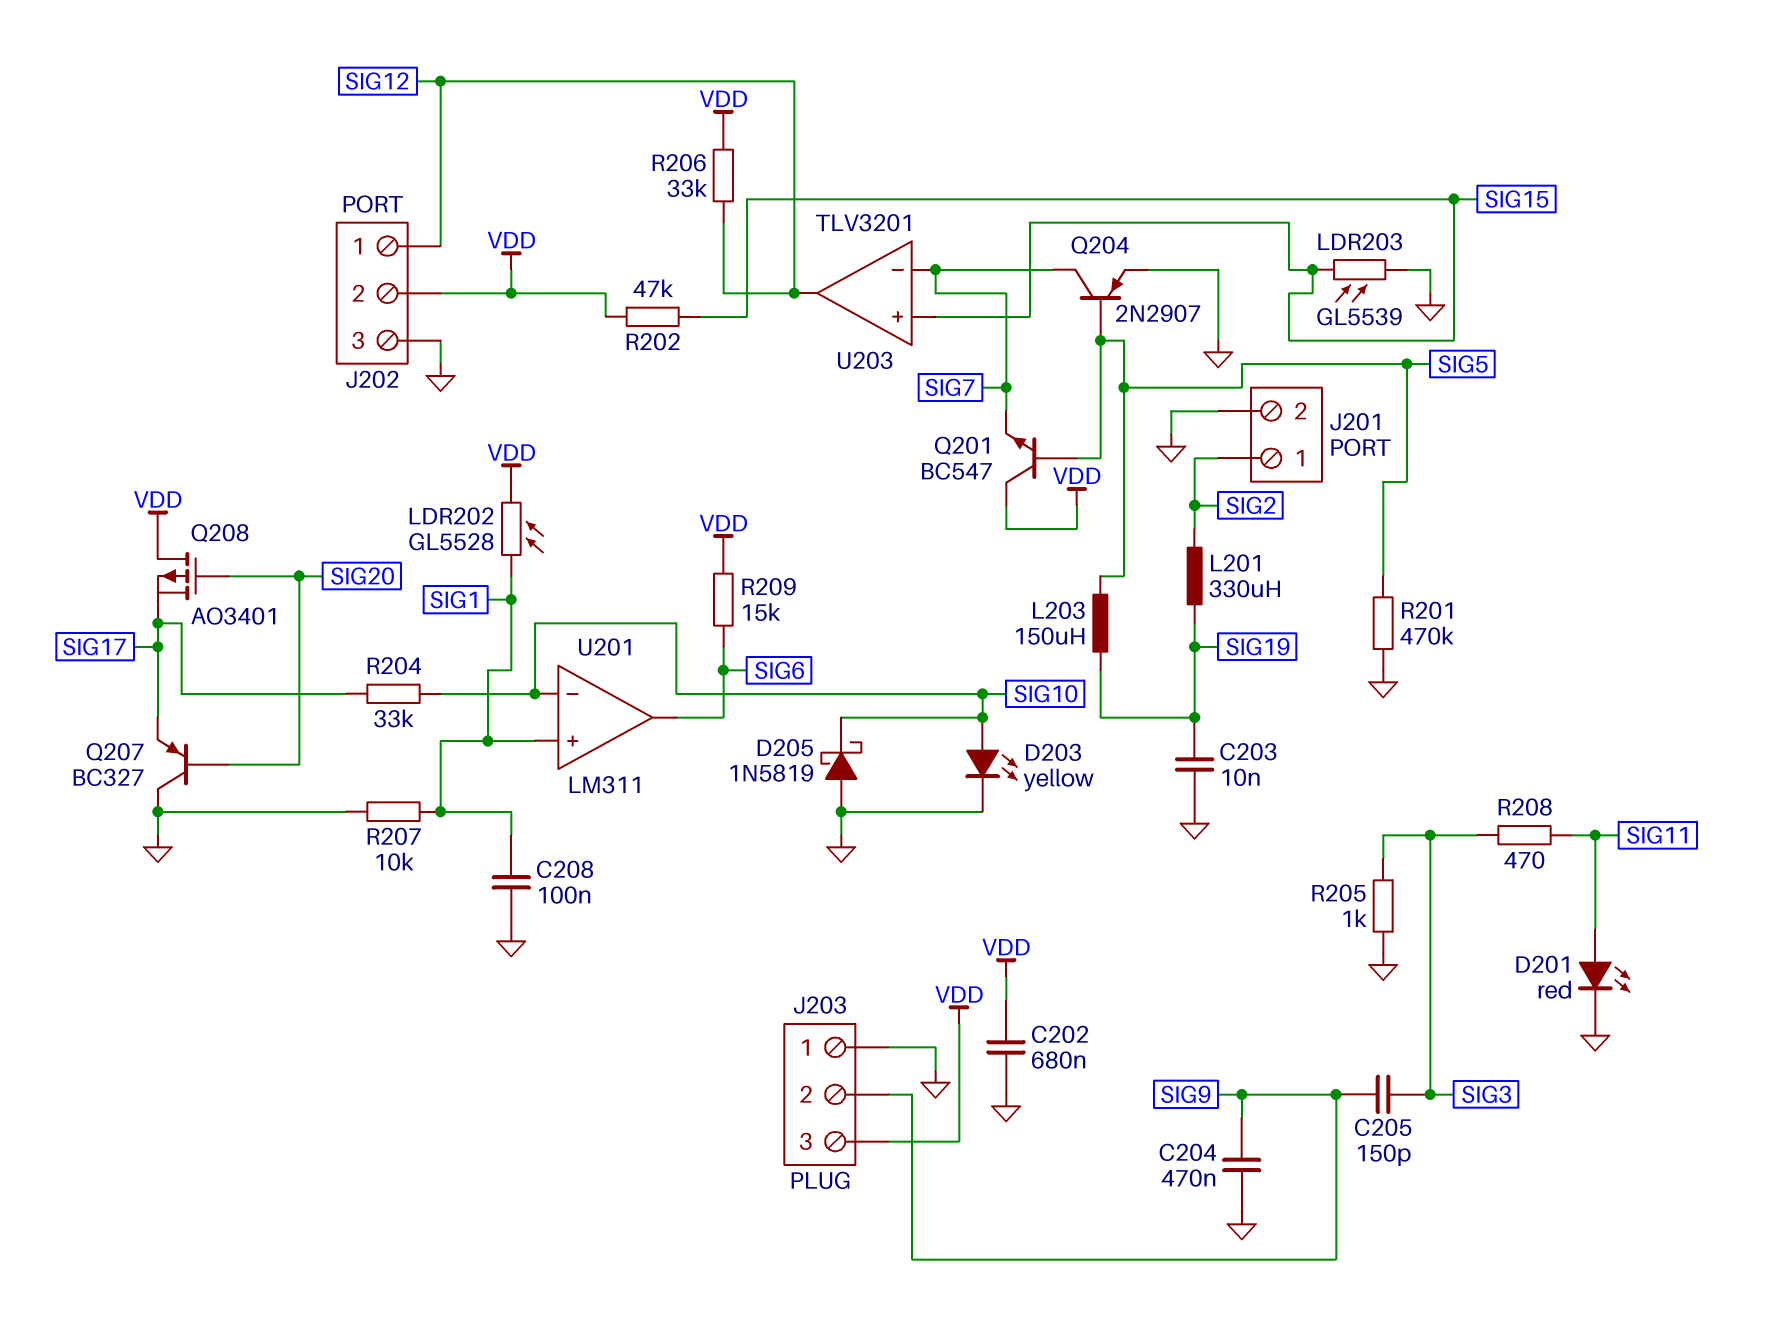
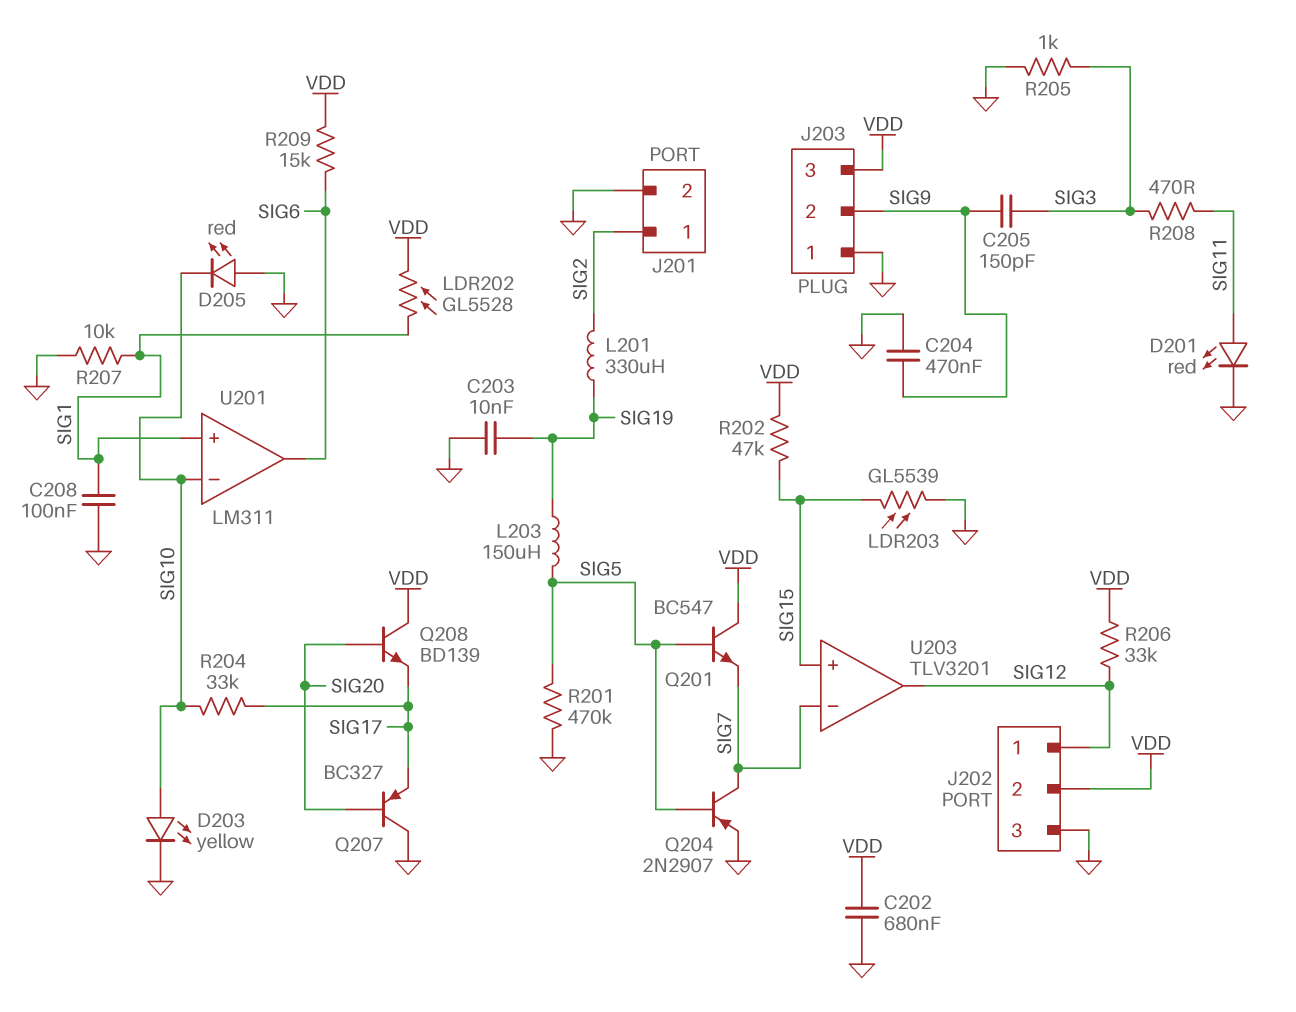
D205: schottky 1N5819 (A GND, K SIG10) -> LED red (A GND, K SIG10)
Q208: PMOS AO3401 (G SIG20, D VDD, S SIG17) -> NPN BD139 (B SIG20, C VDD, E SIG17)

